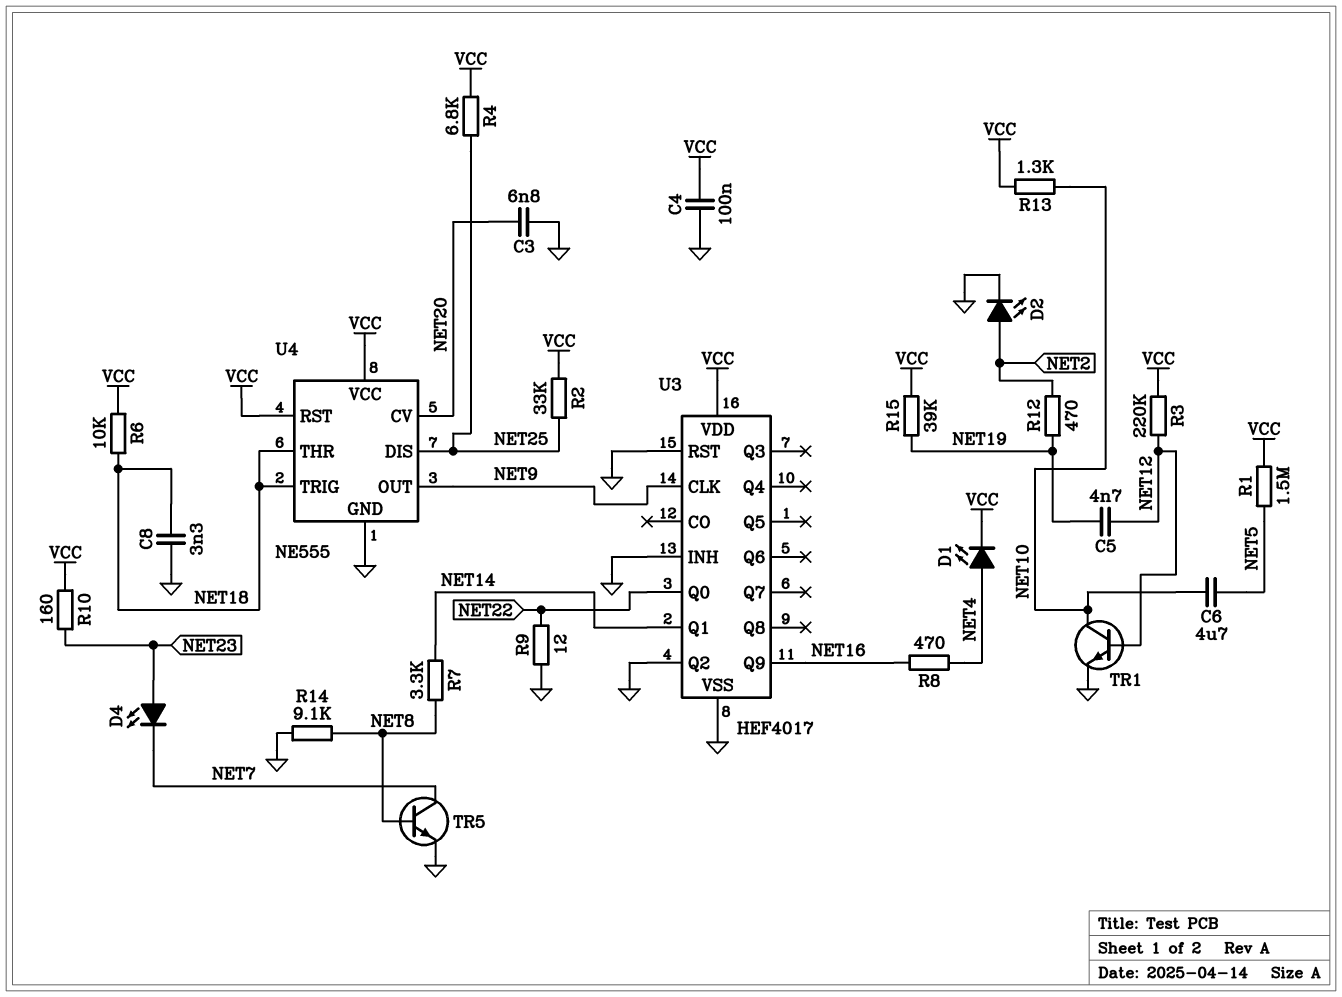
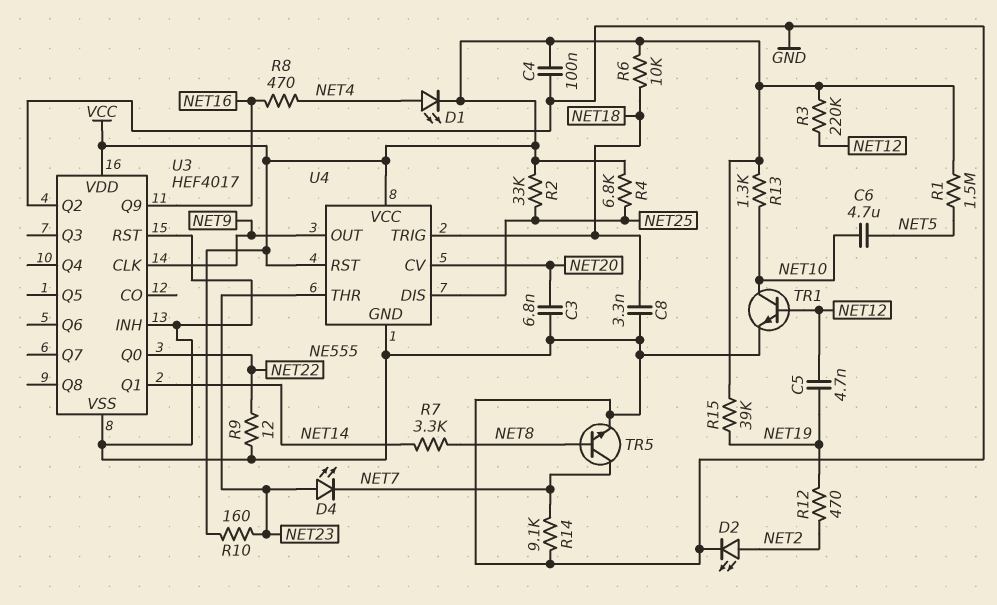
R14: 9.1k (GND, NET8) -> 9.1k (GND, NET7)
U4 pin THR: NET18 -> NET23

